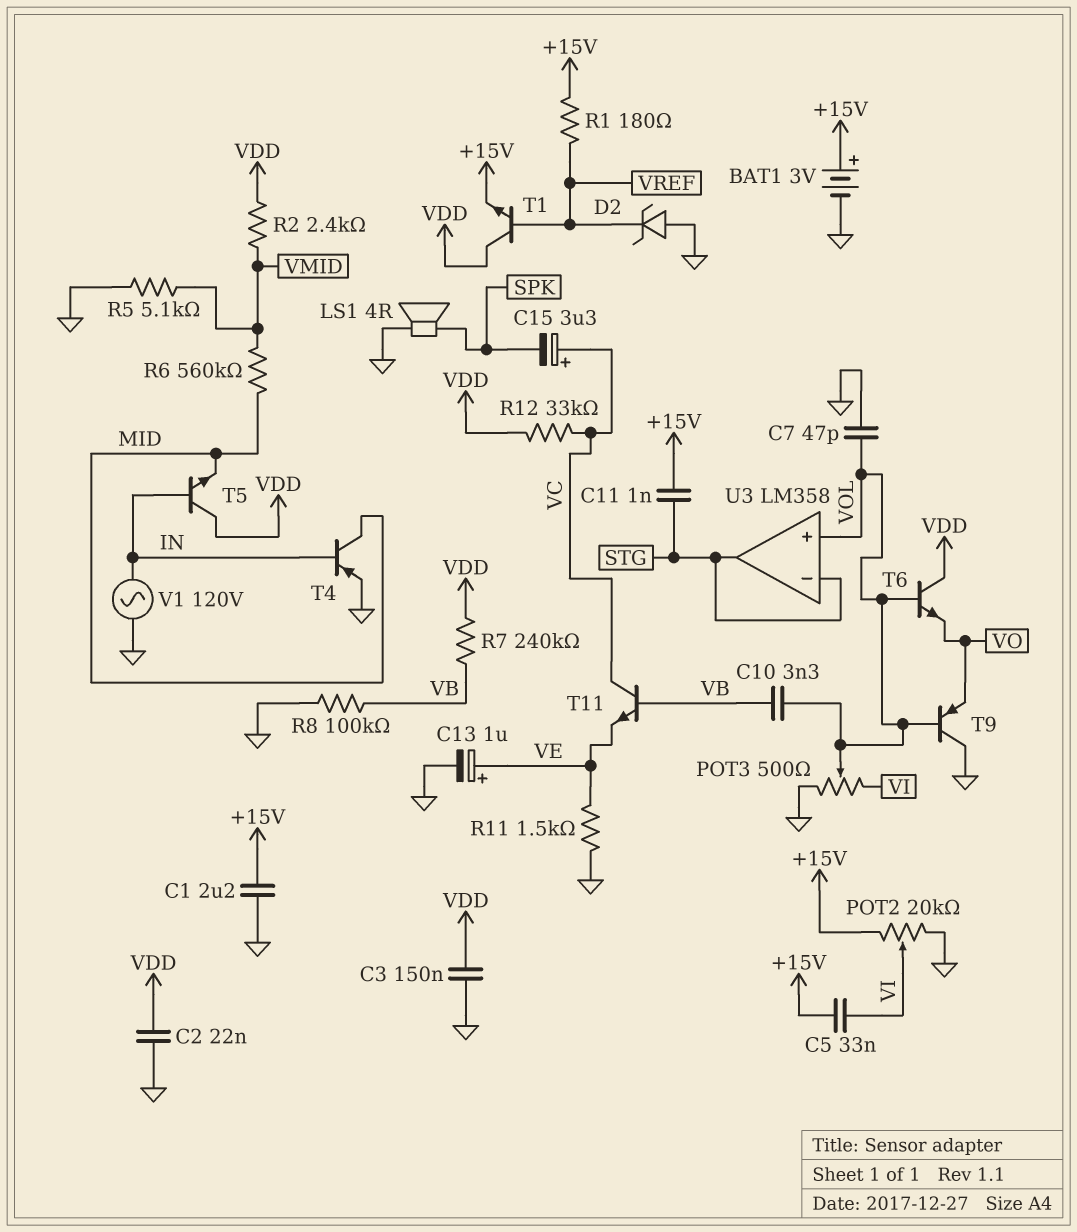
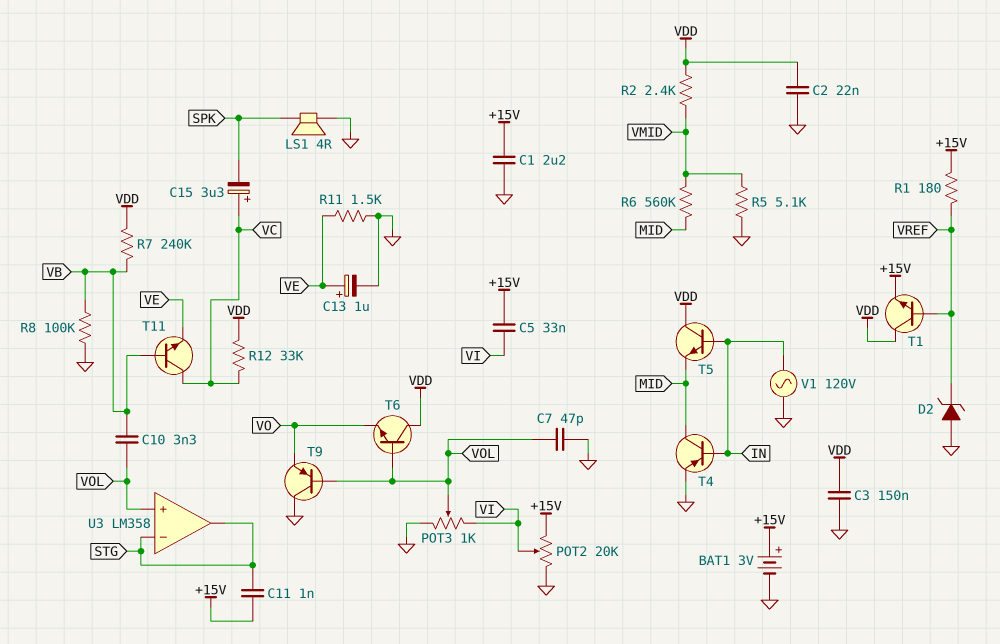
POT3: 500 (GND, VI, wiper VOL) -> 1k (GND, VI, wiper VOL)

